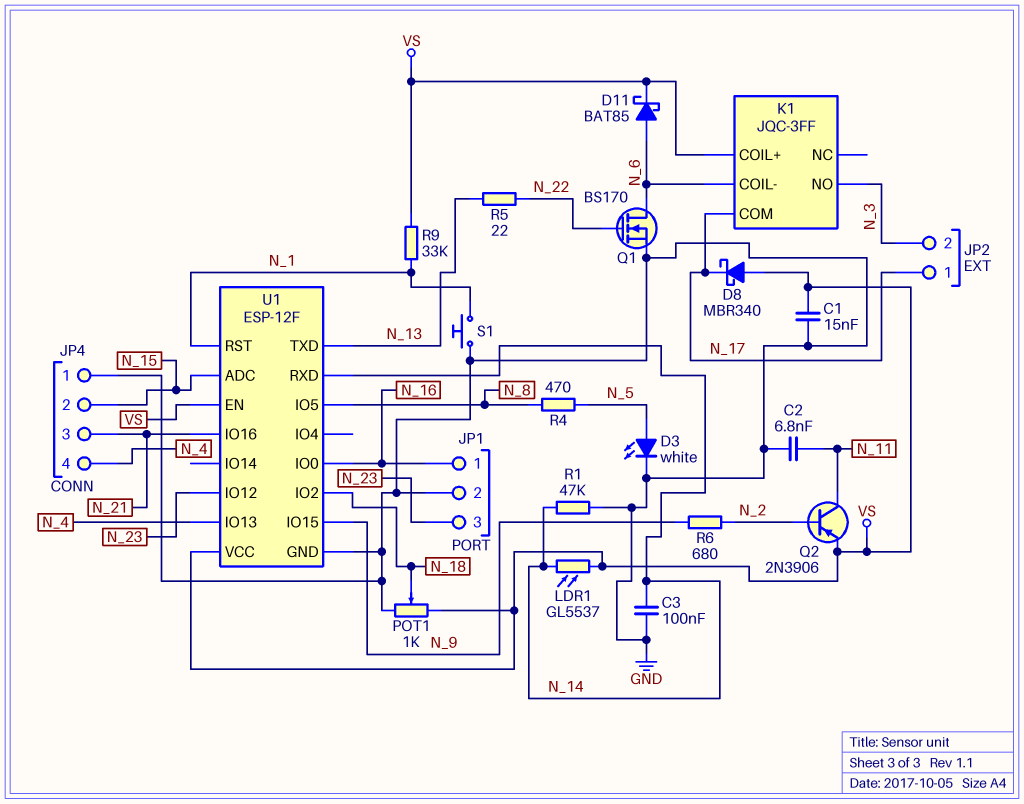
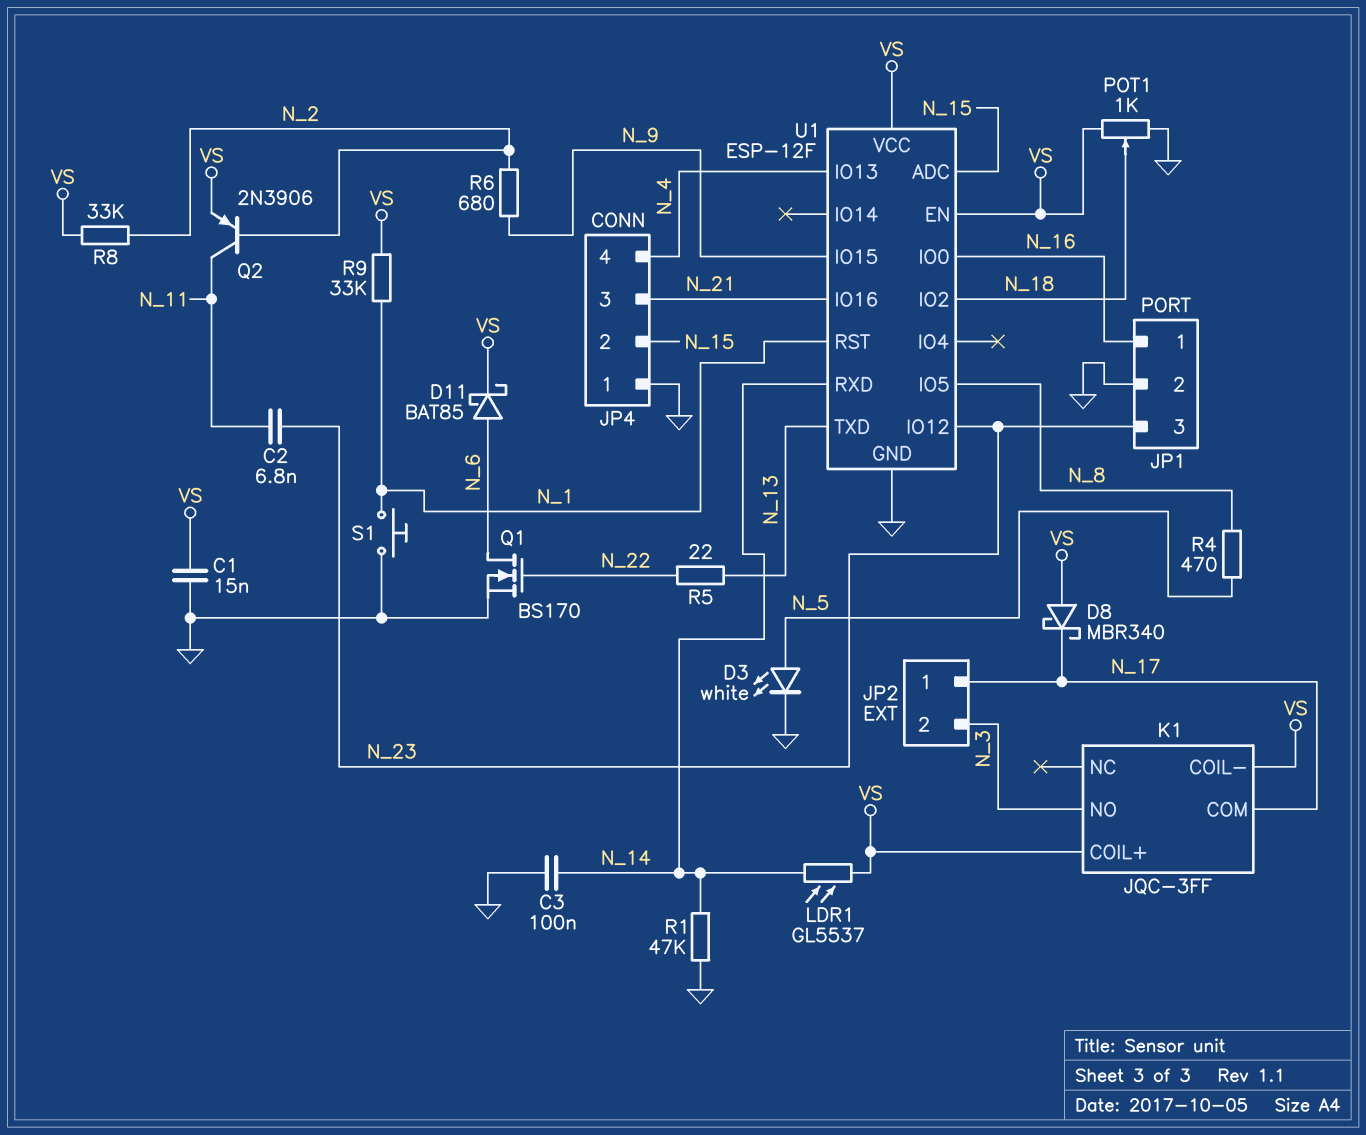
C2: 6.8nF (GND, N_11) -> 6.8nF (N_11, N_23)
K1 pin COIL-: N_6 -> VS
R8: none -> 33k (N_2, VS)

